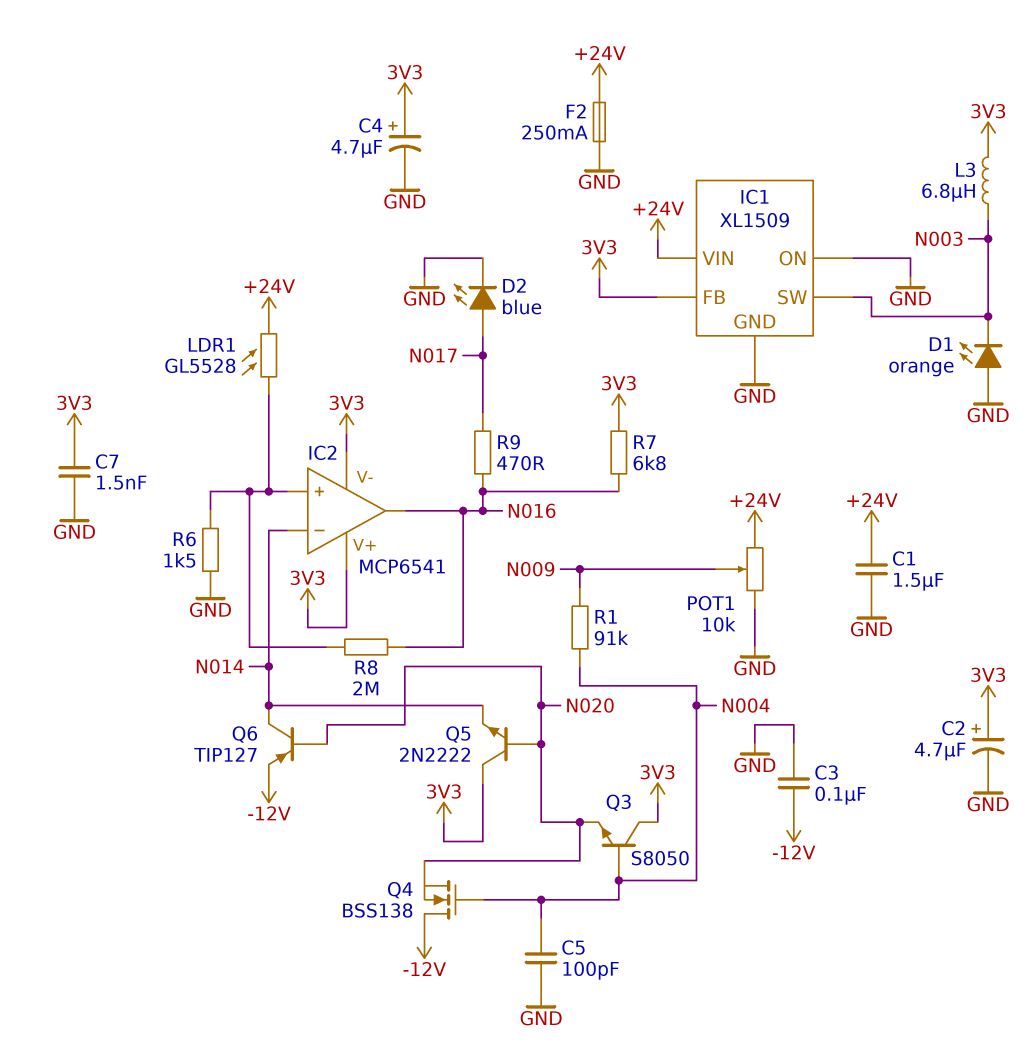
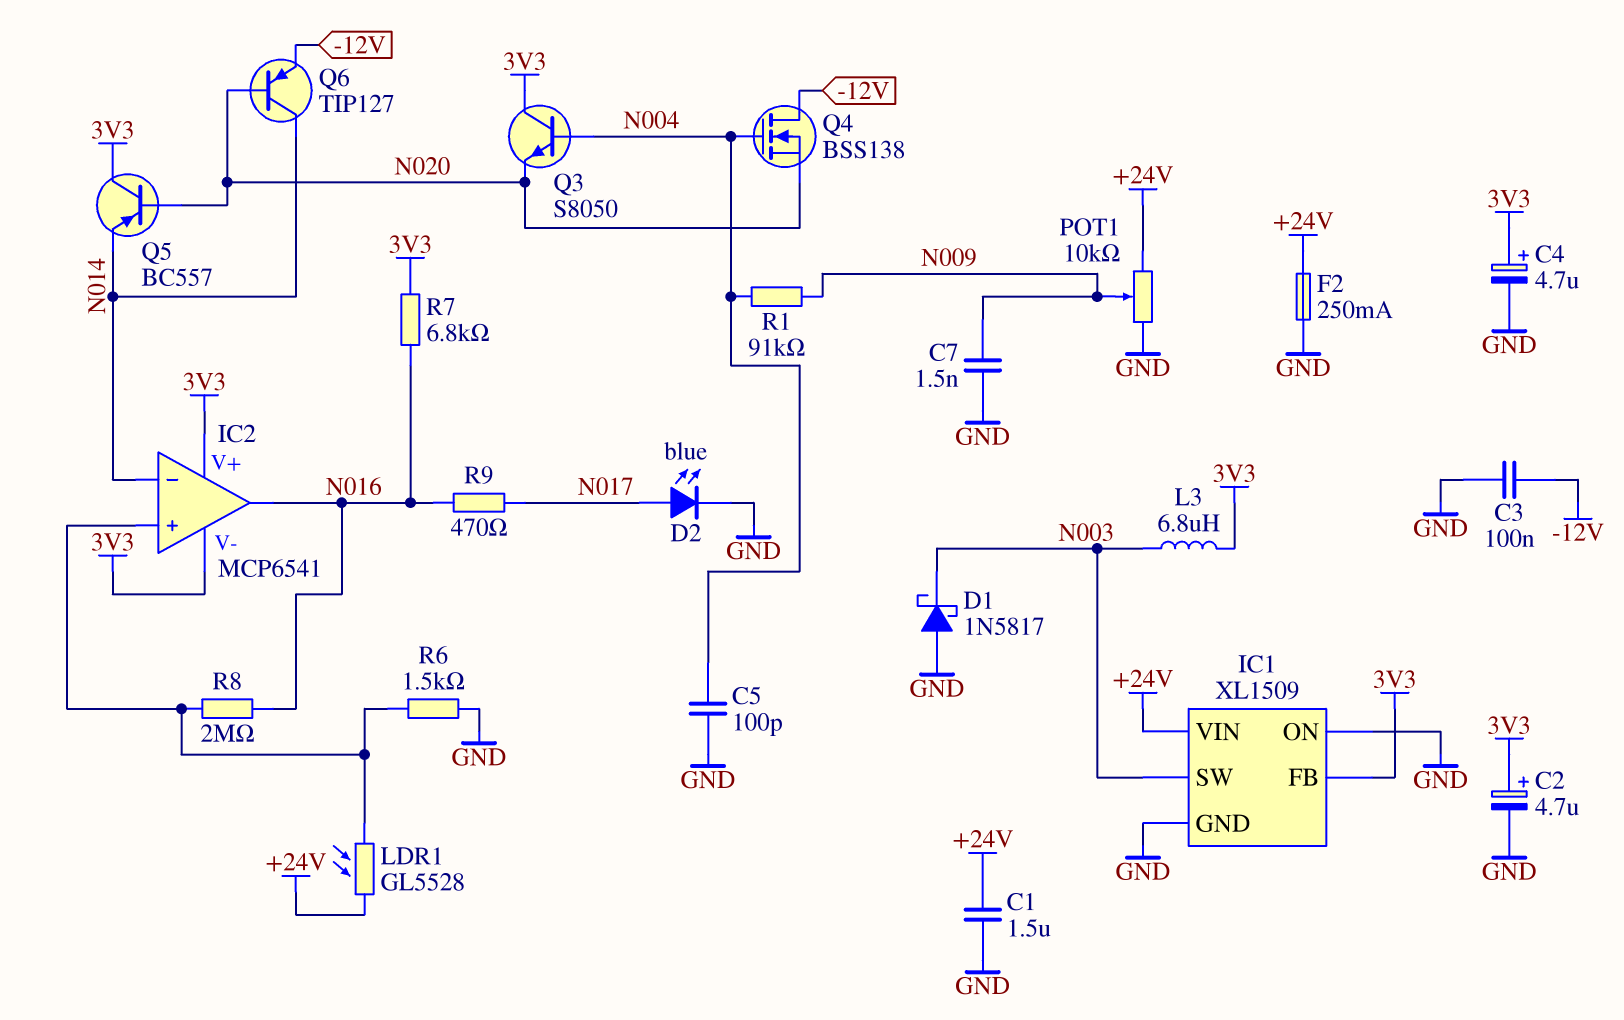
C7: 1.5nF (3V3, GND) -> 1.5nF (GND, N009)
D1: LED orange (A GND, K N003) -> schottky 1N5817 (A GND, K N003)
Q5: NPN 2N2222 (B N020, C 3V3, E N014) -> PNP BC557 (B N020, C 3V3, E N014)

